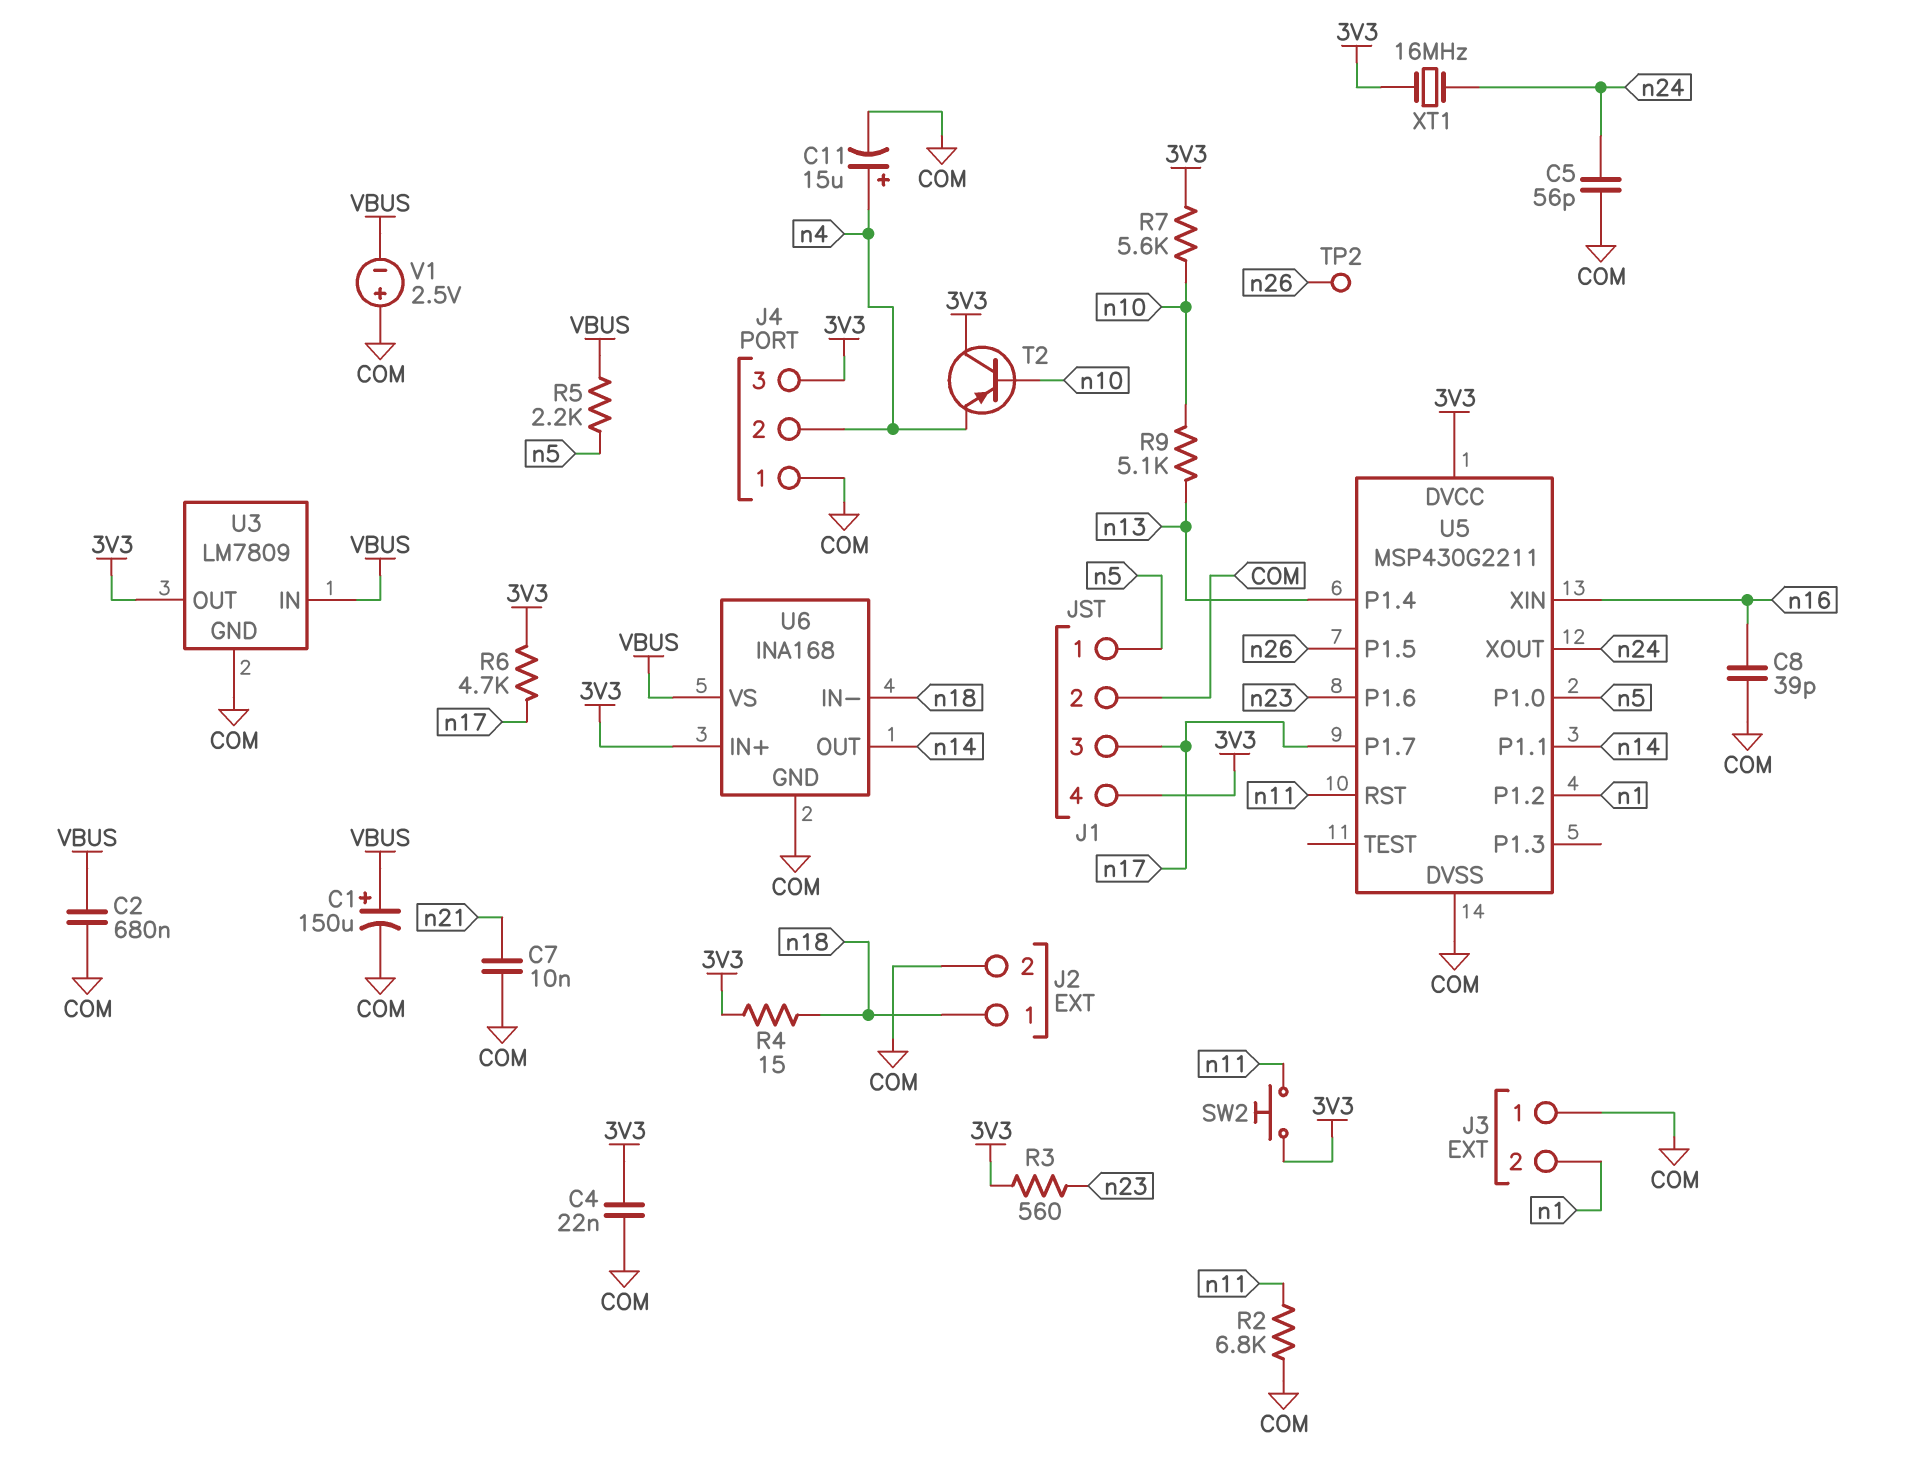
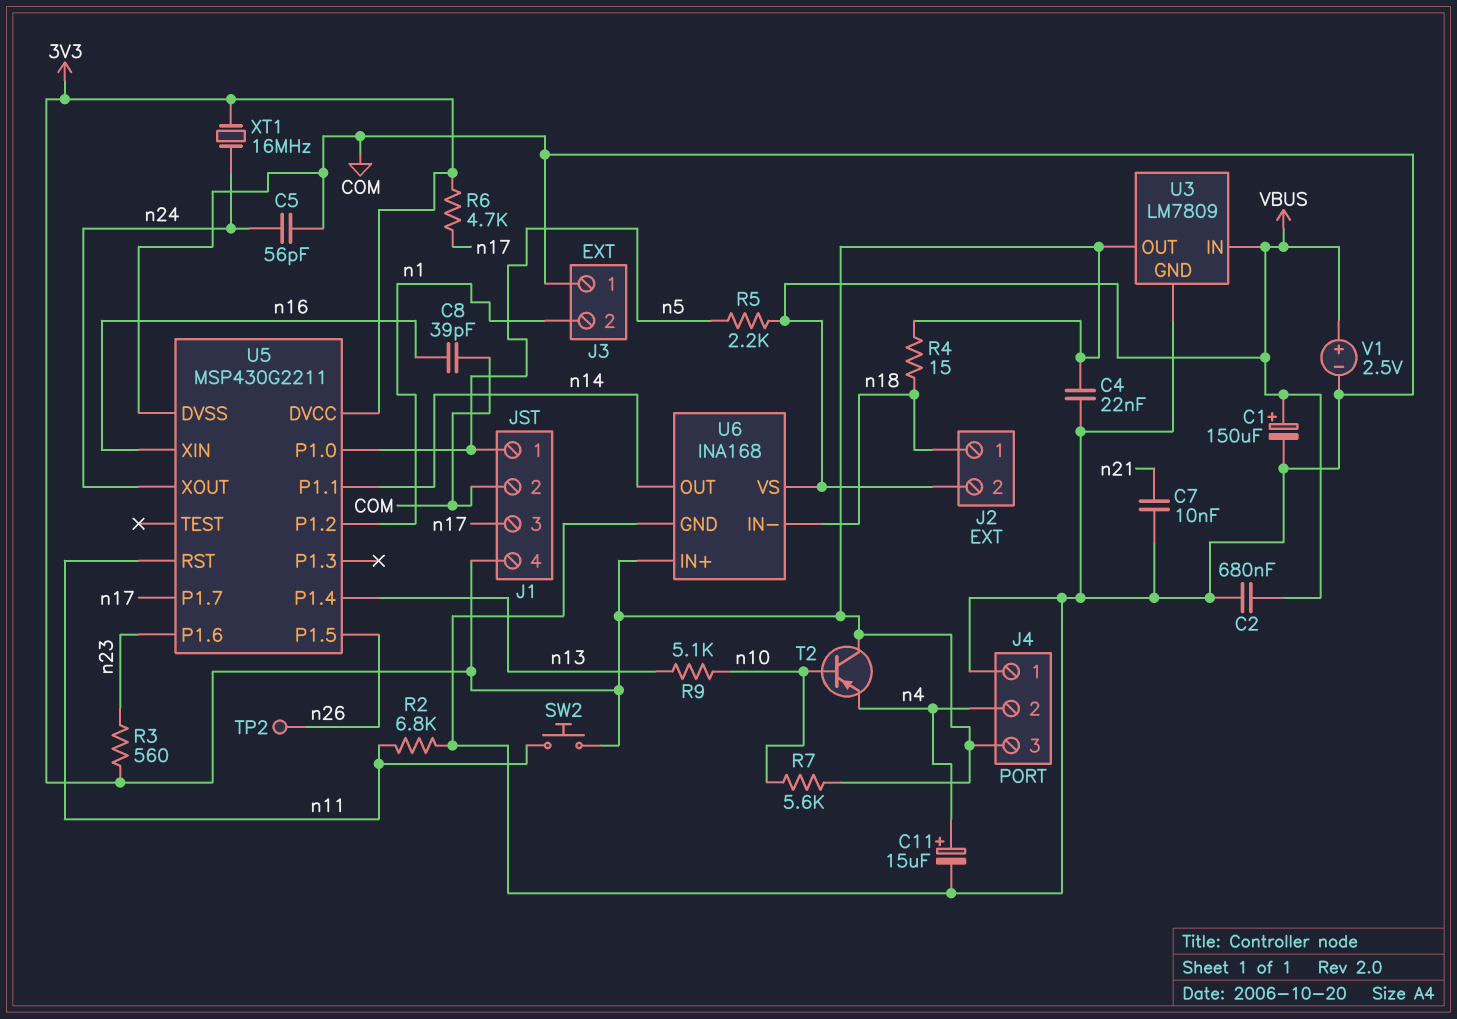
J2 pin 2: COM -> VBUS
V1: 2.5V (plus COM, minus VBUS) -> 2.5V (plus VBUS, minus COM)

